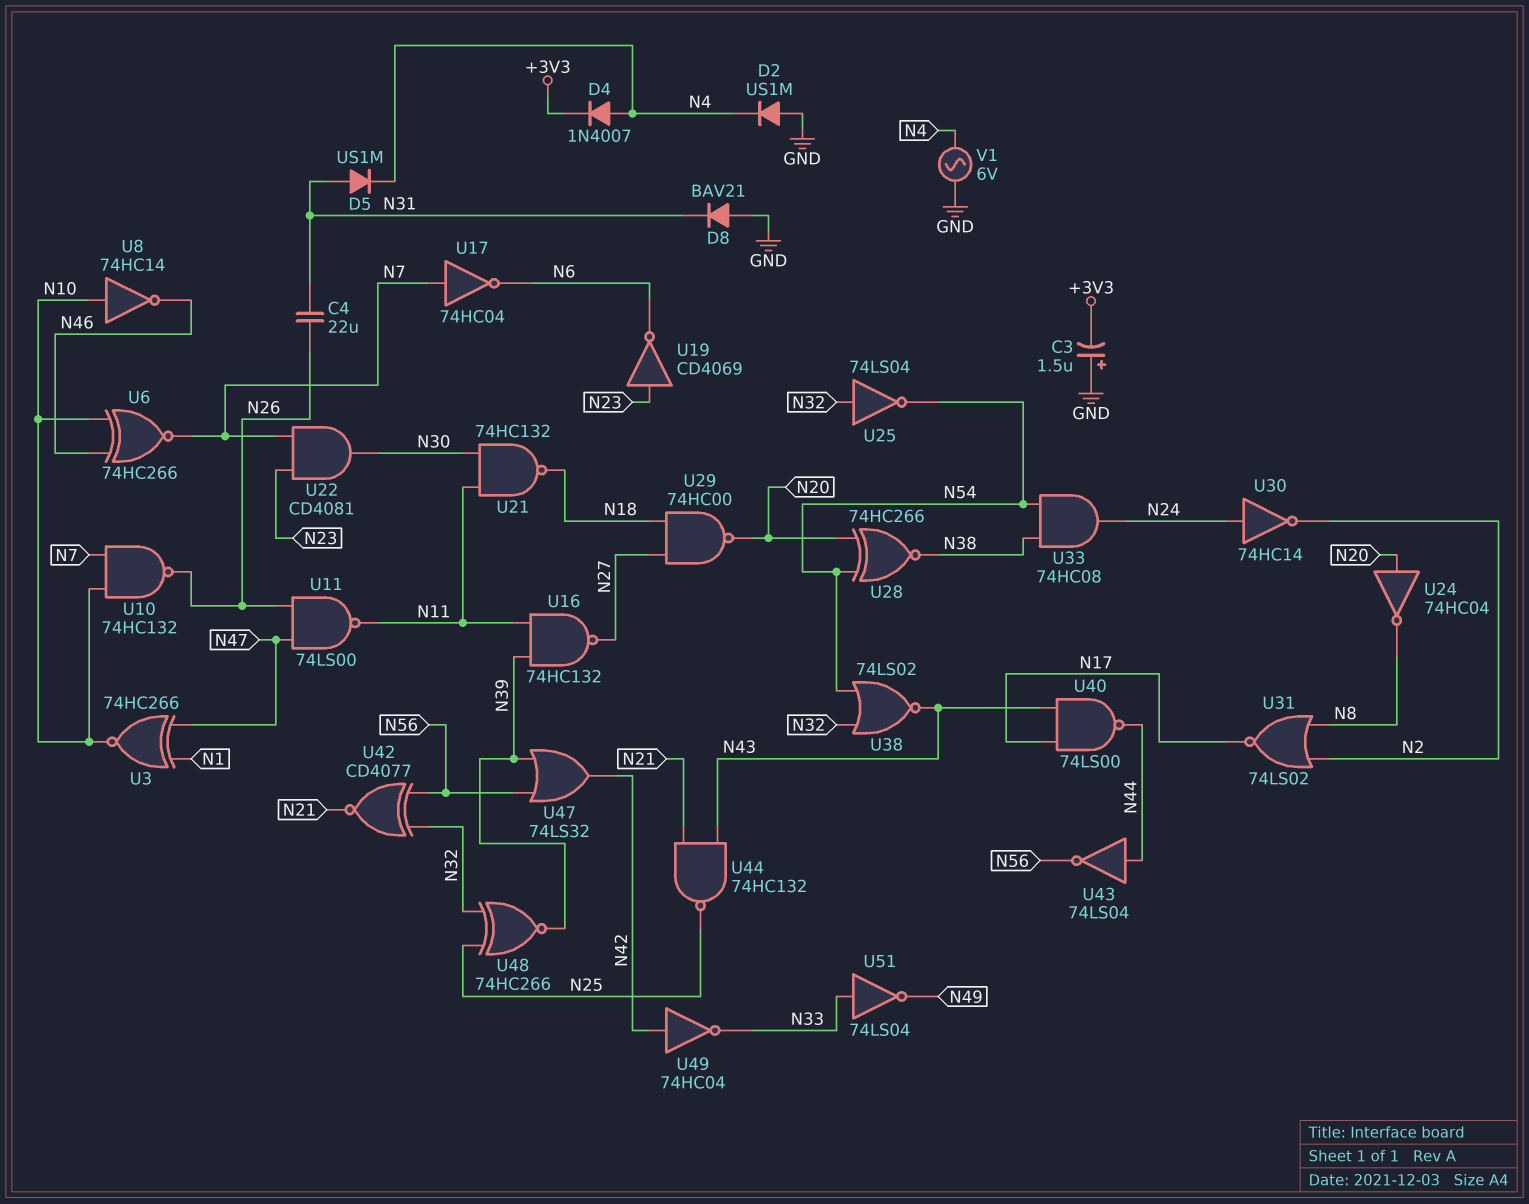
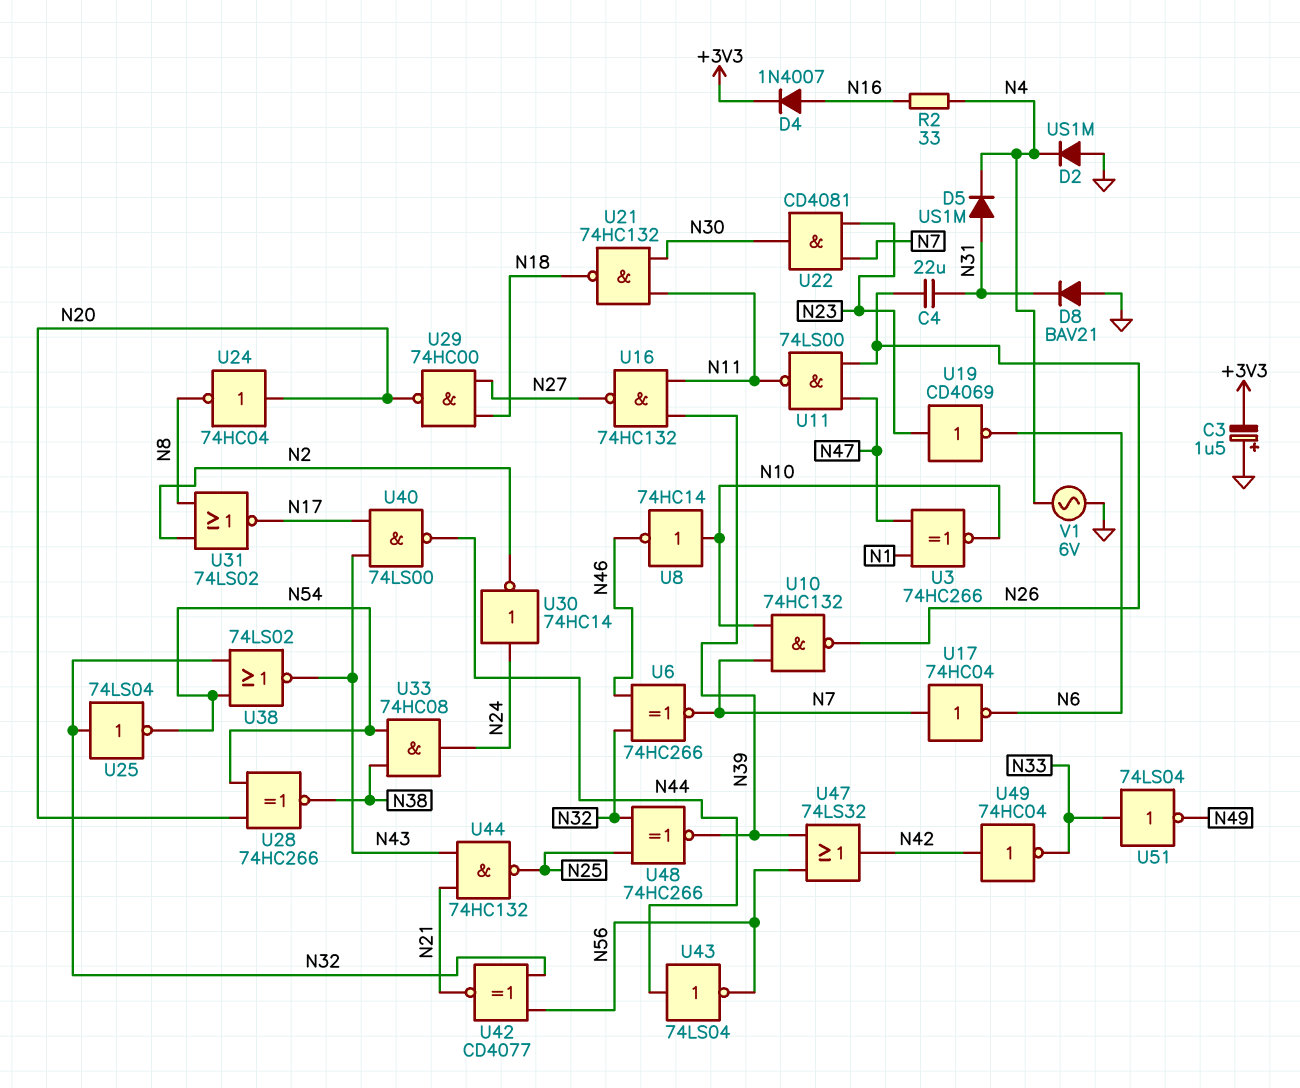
D4: diode 1N4007 (A N4, K +3V3) -> diode 1N4007 (A N16, K +3V3)
R2: none -> 33 (N4, N16)
U6: XNOR 74HC266 (in N10, in N46, out N7) -> XNOR 74HC266 (in N32, in N46, out N7)

